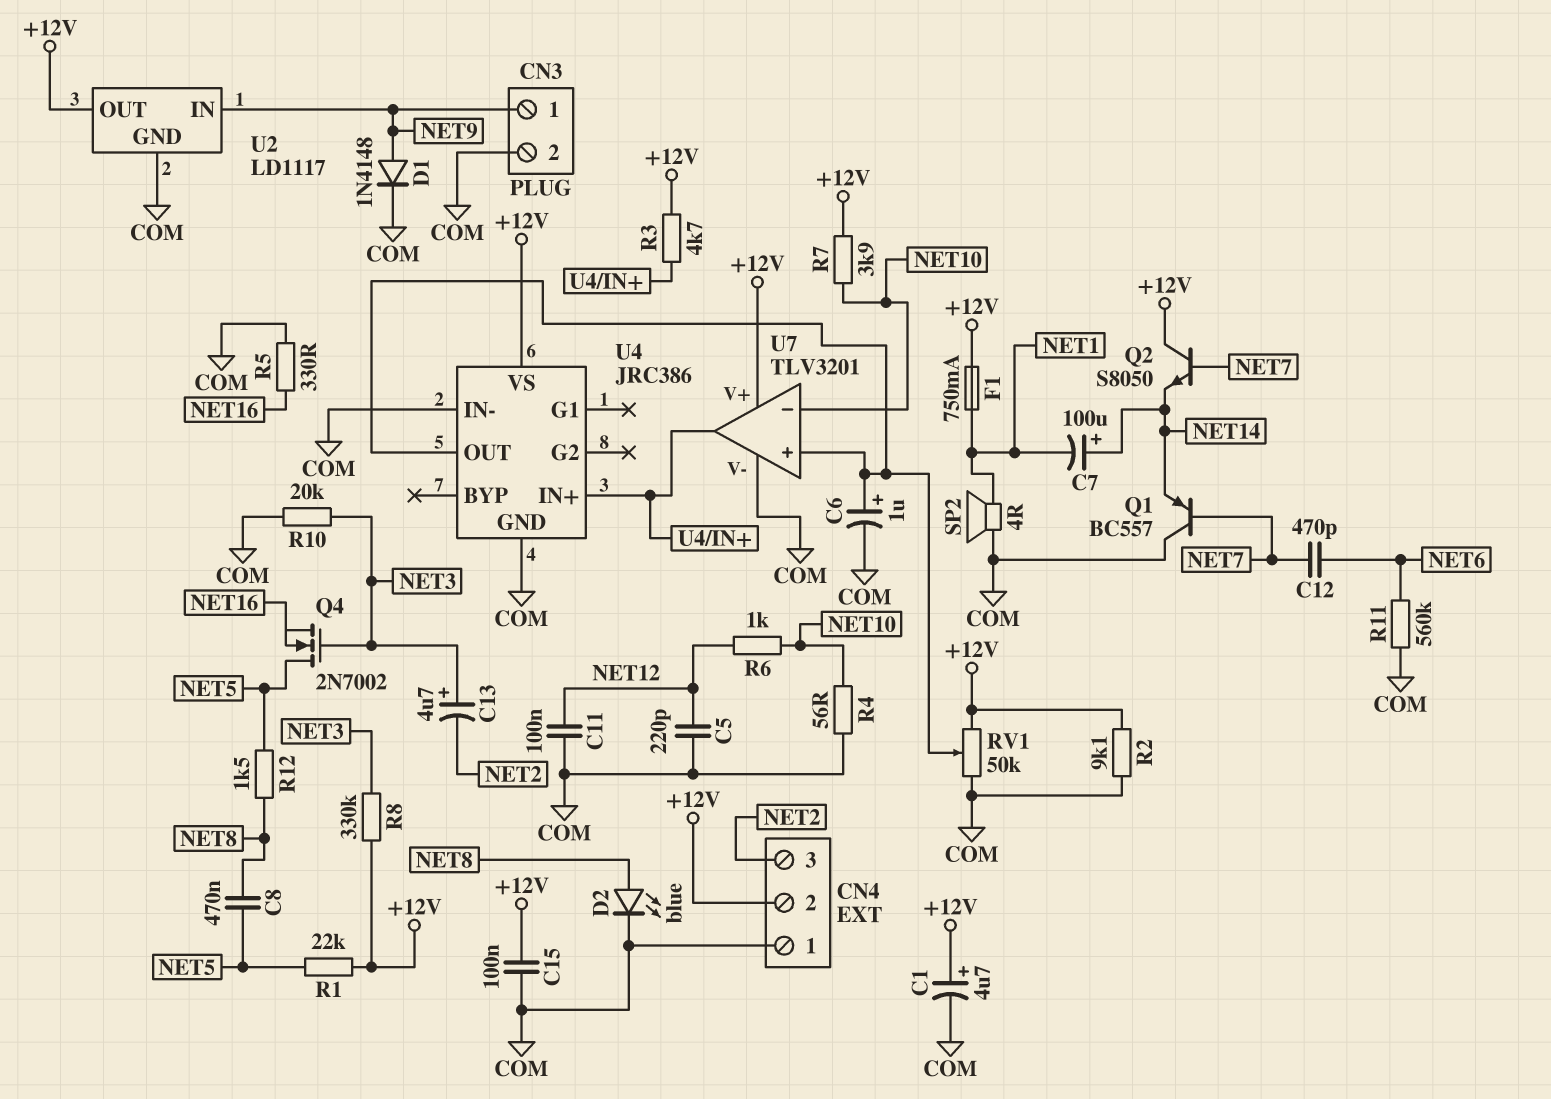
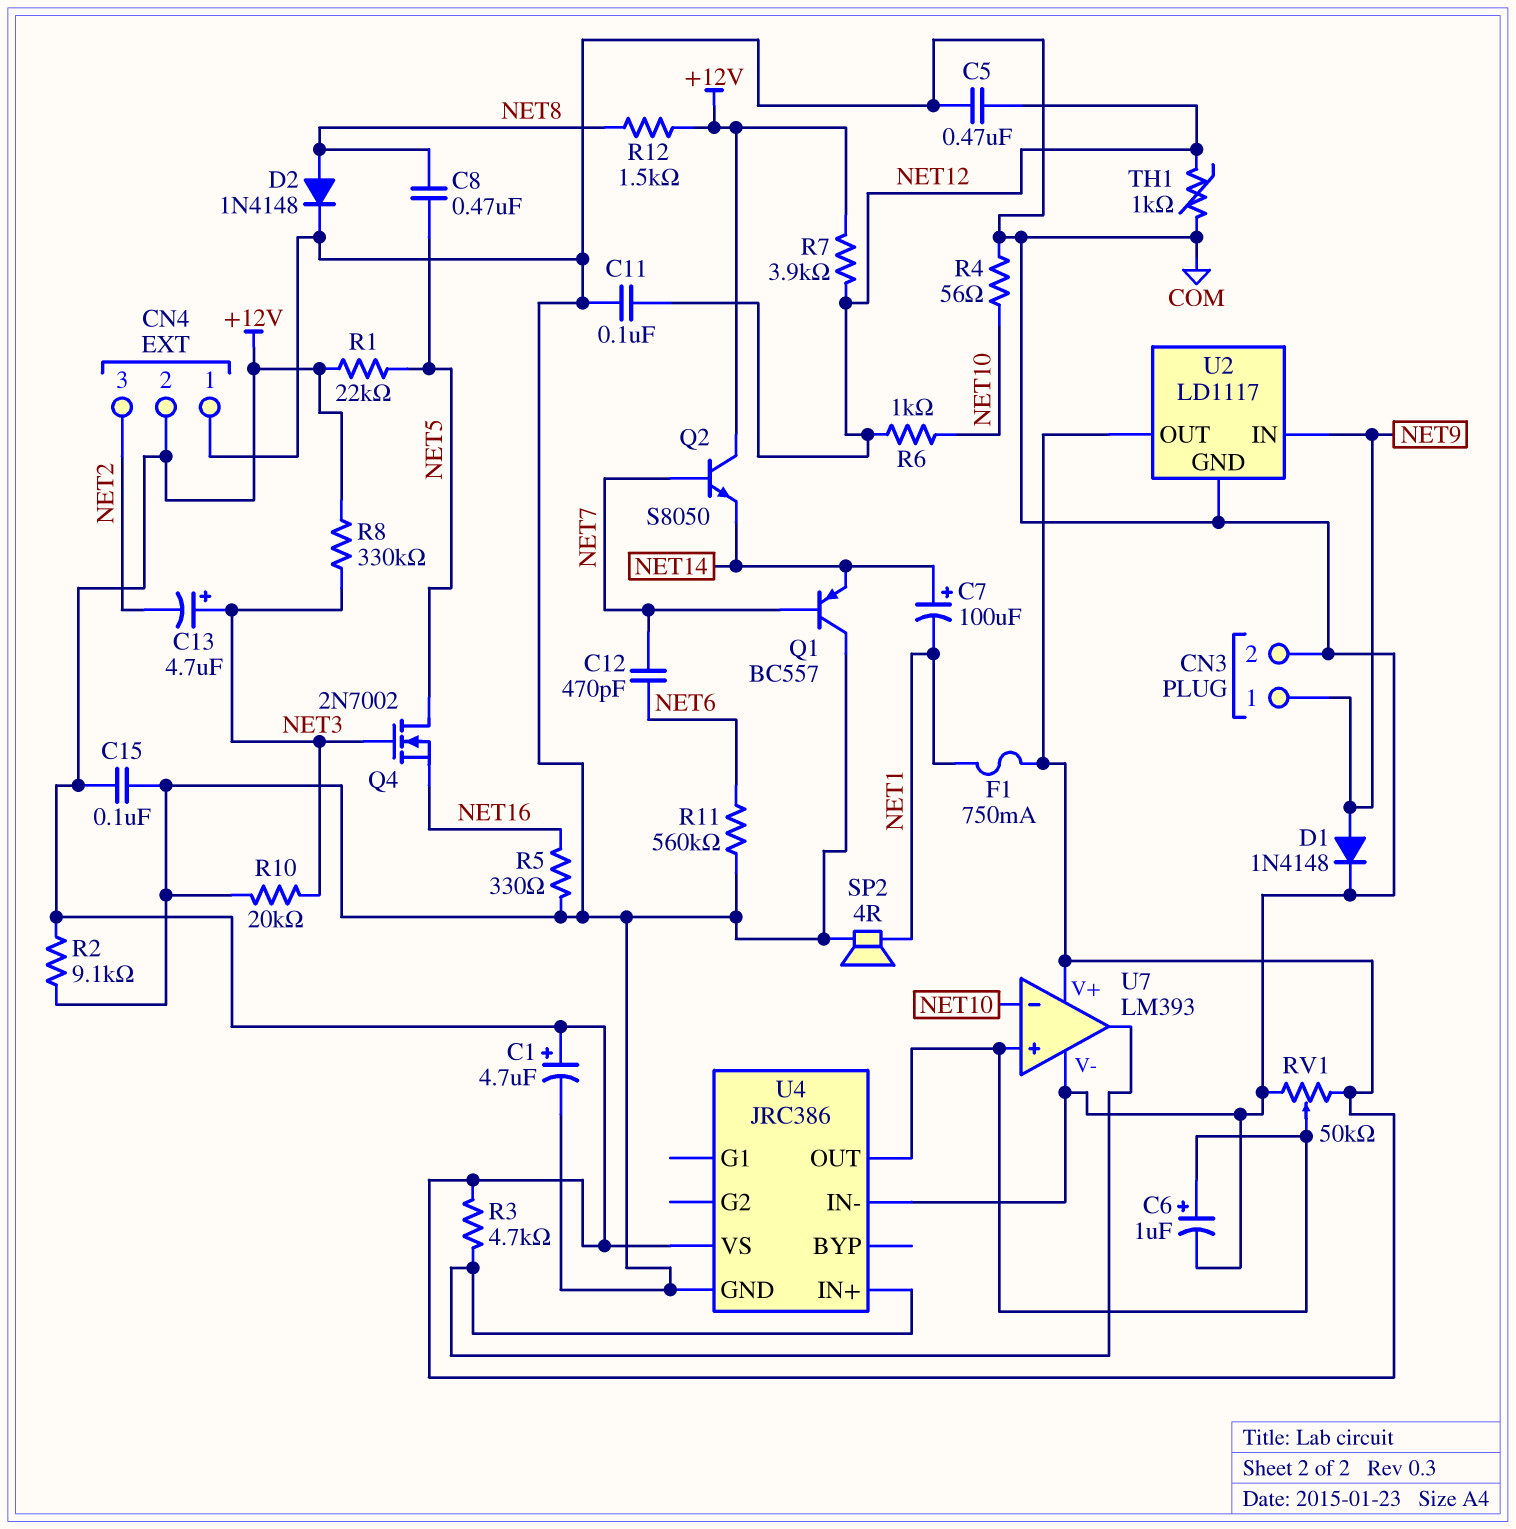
C5: 220pF (COM, NET12) -> 470nF (COM, NET12)
D2: LED blue (A NET8, K COM) -> diode 1N4148 (A NET8, K COM)
R7: 3.9k (+12V, NET10) -> 3.9k (+12V, NET12)
R12: 1.5k (NET5, NET8) -> 1.5k (+12V, NET8)
TH1: none -> 1k (COM, NET12)
U7: TLV3201 -> LM393

